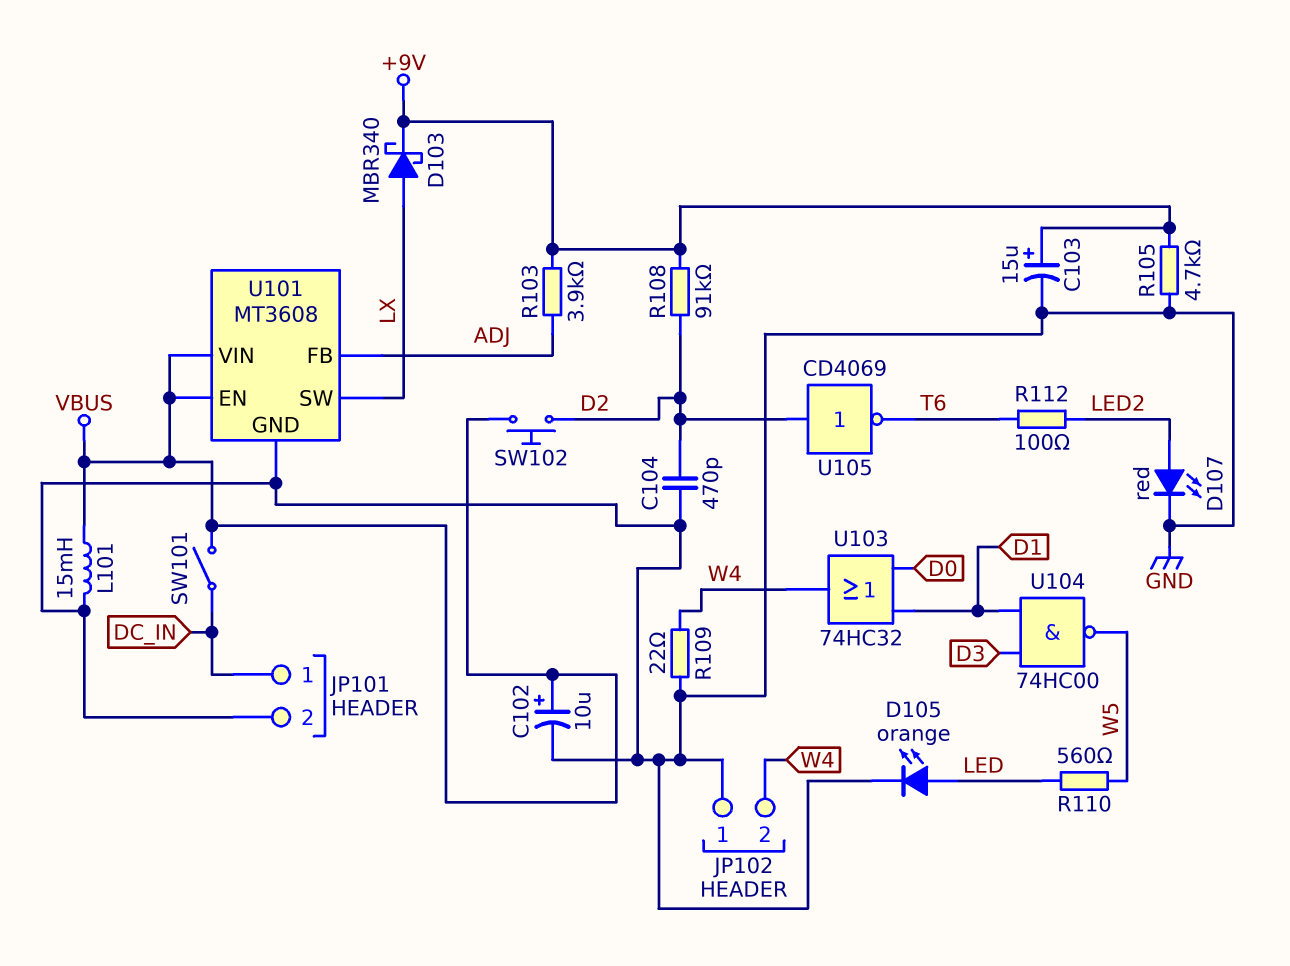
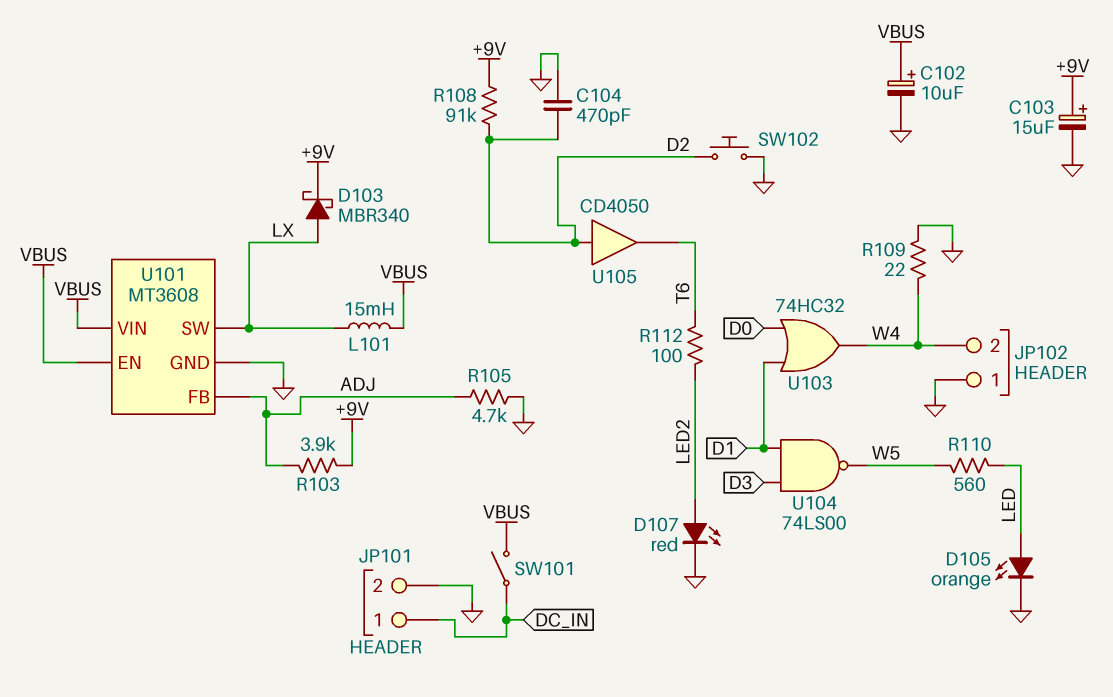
L101: 15mH (GND, VBUS) -> 15mH (LX, VBUS)
R105: 4.7k (+9V, GND) -> 4.7k (ADJ, GND)
SW102: button (D2, VBUS) -> button (D2, GND)
U104: NAND 74HC00 (in D1, in D3, out W5) -> NAND 74LS00 (in D1, in D3, out W5)
U105: NOT CD4069 (in D2, out T6) -> buffer CD4050 (in D2, out T6)

